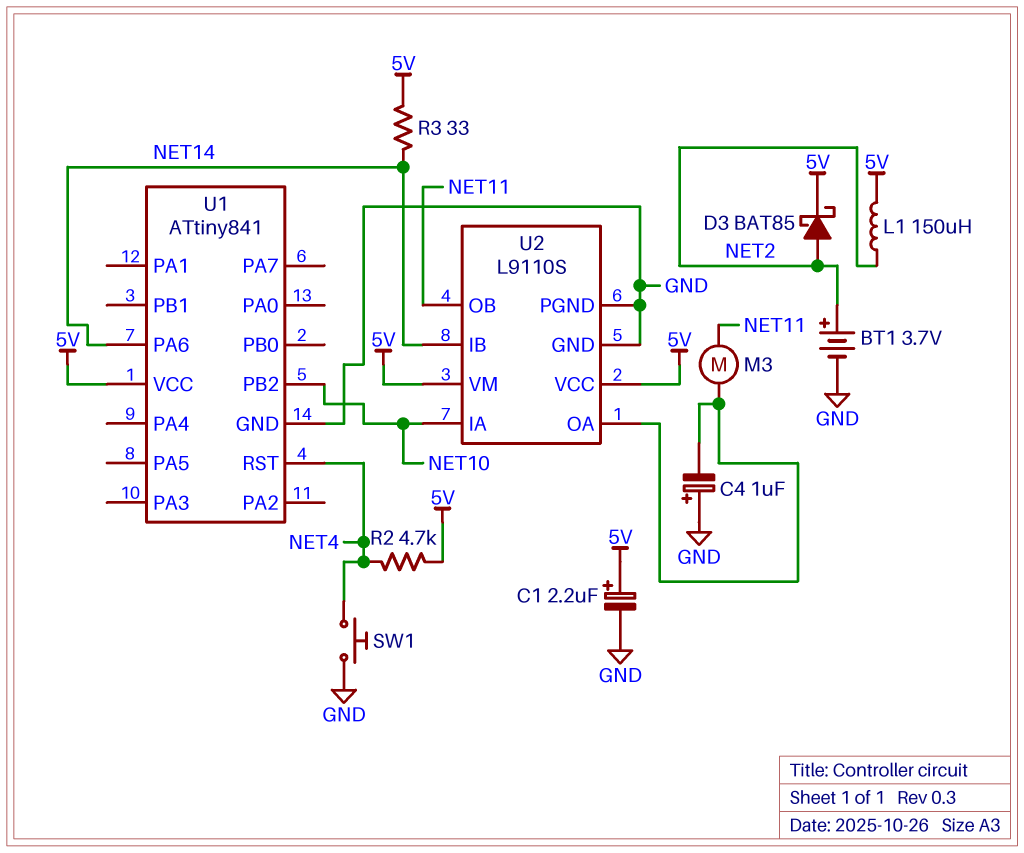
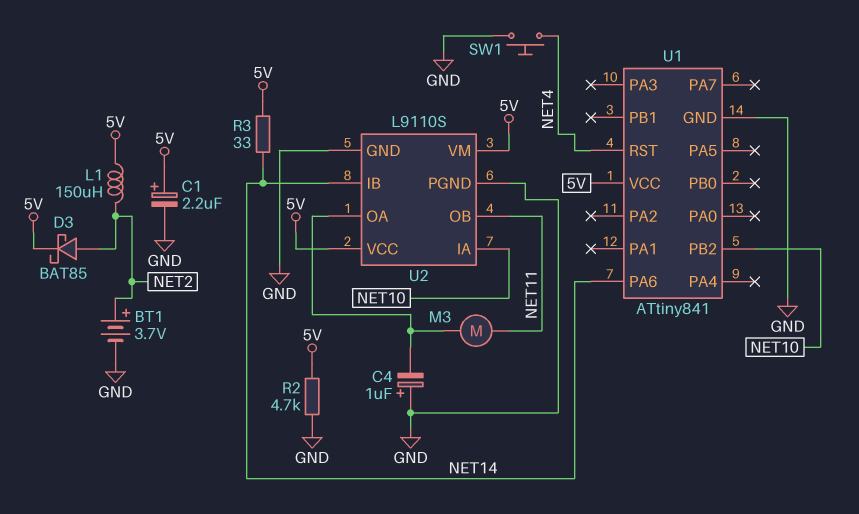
R2: 4.7k (5V, NET4) -> 4.7k (5V, GND)

